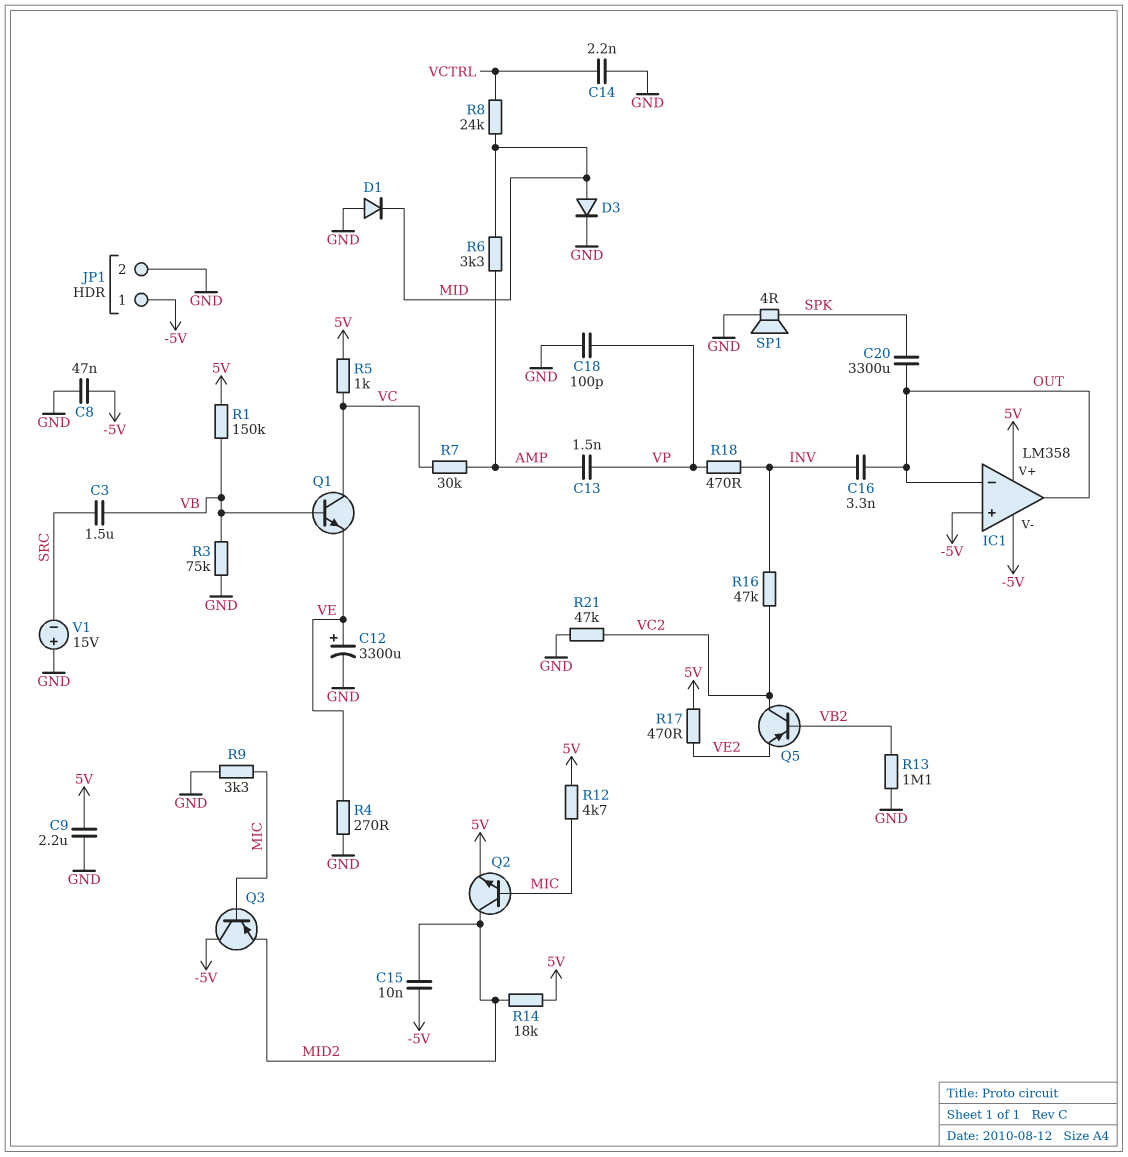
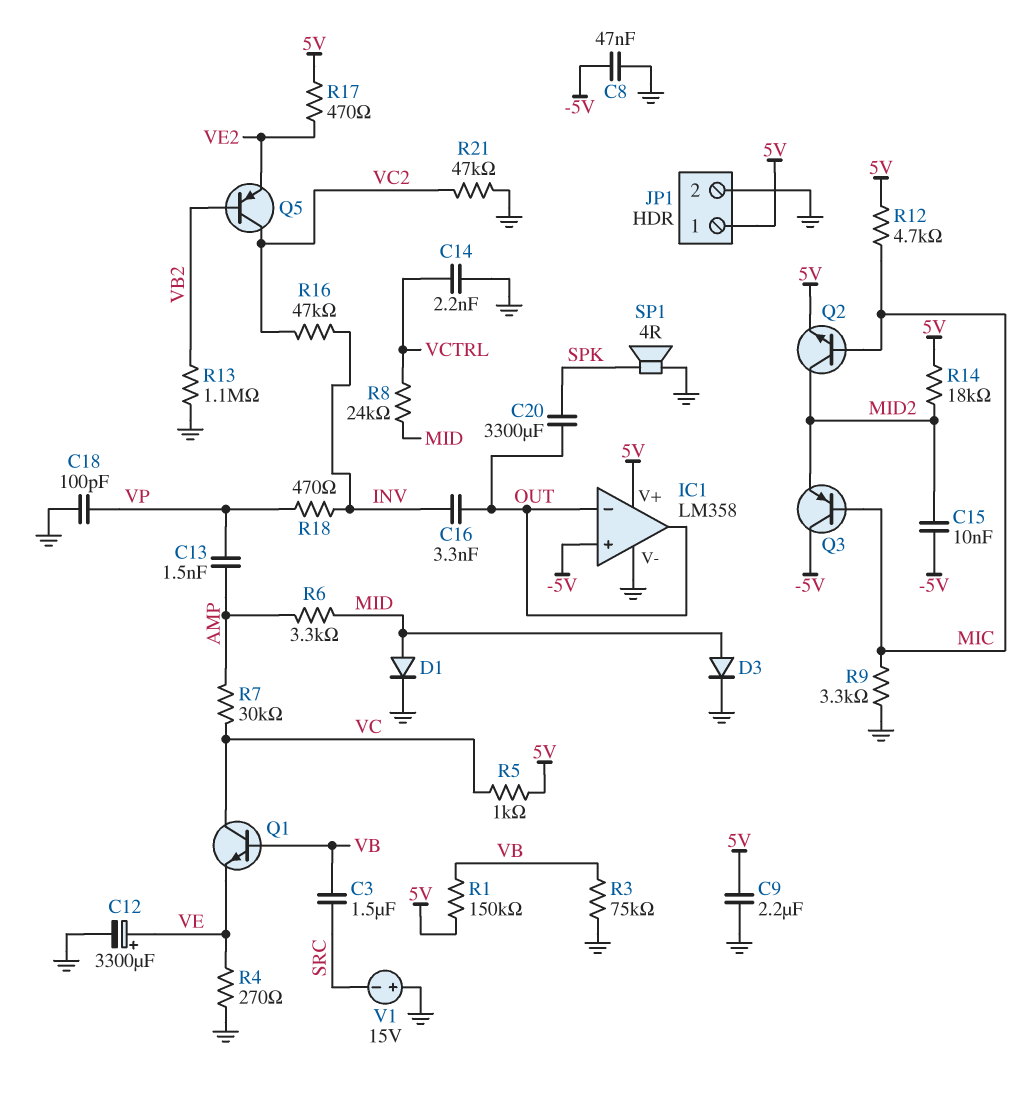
D1: diode (A GND, K MID) -> diode (A MID, K GND)
IC1 pin V-: -5V -> GND
JP1 pin 1: -5V -> 5V

